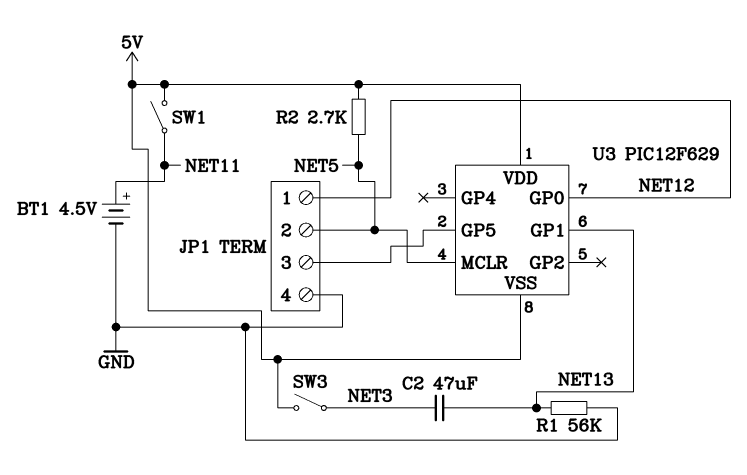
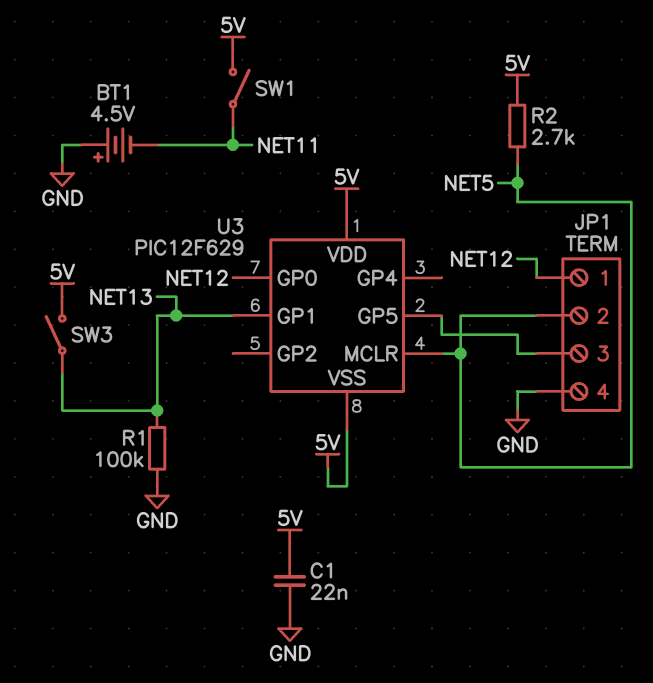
BT1: 4.5V (plus NET11, minus GND) -> 4.5V (plus GND, minus NET11)
C1: none -> 22nF (5V, GND)
C2: 47uF (NET3, NET13) -> none
R1: 56k (GND, NET13) -> 100k (GND, NET13)
SW3: switch (5V, NET3) -> switch (5V, NET13)

